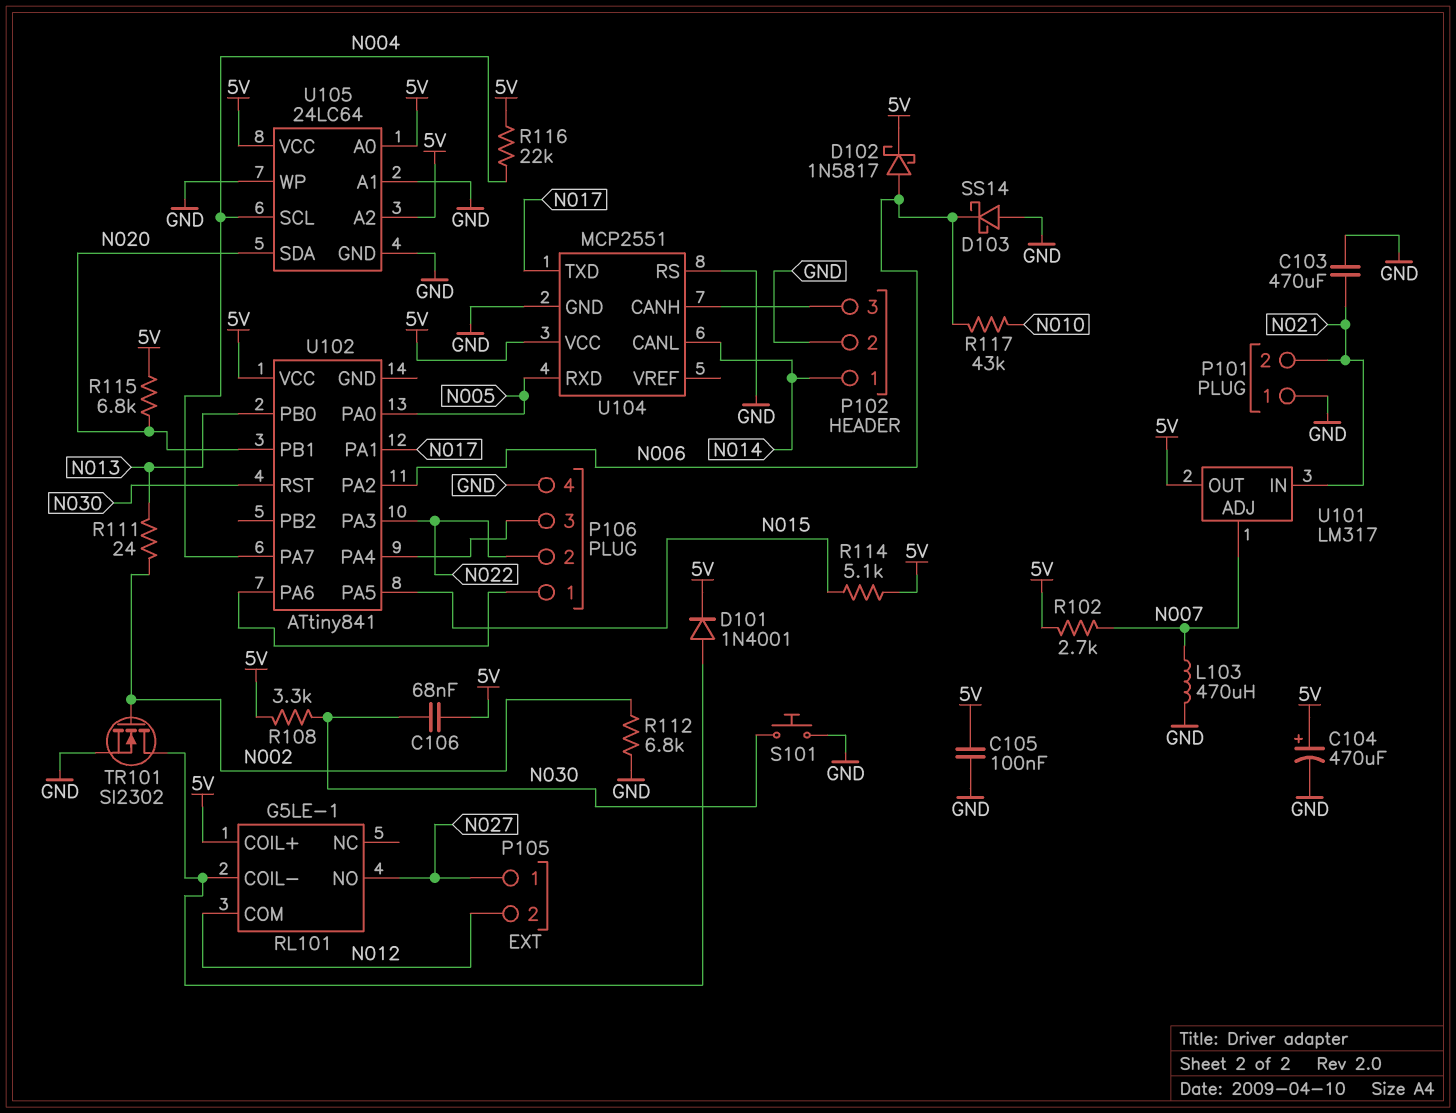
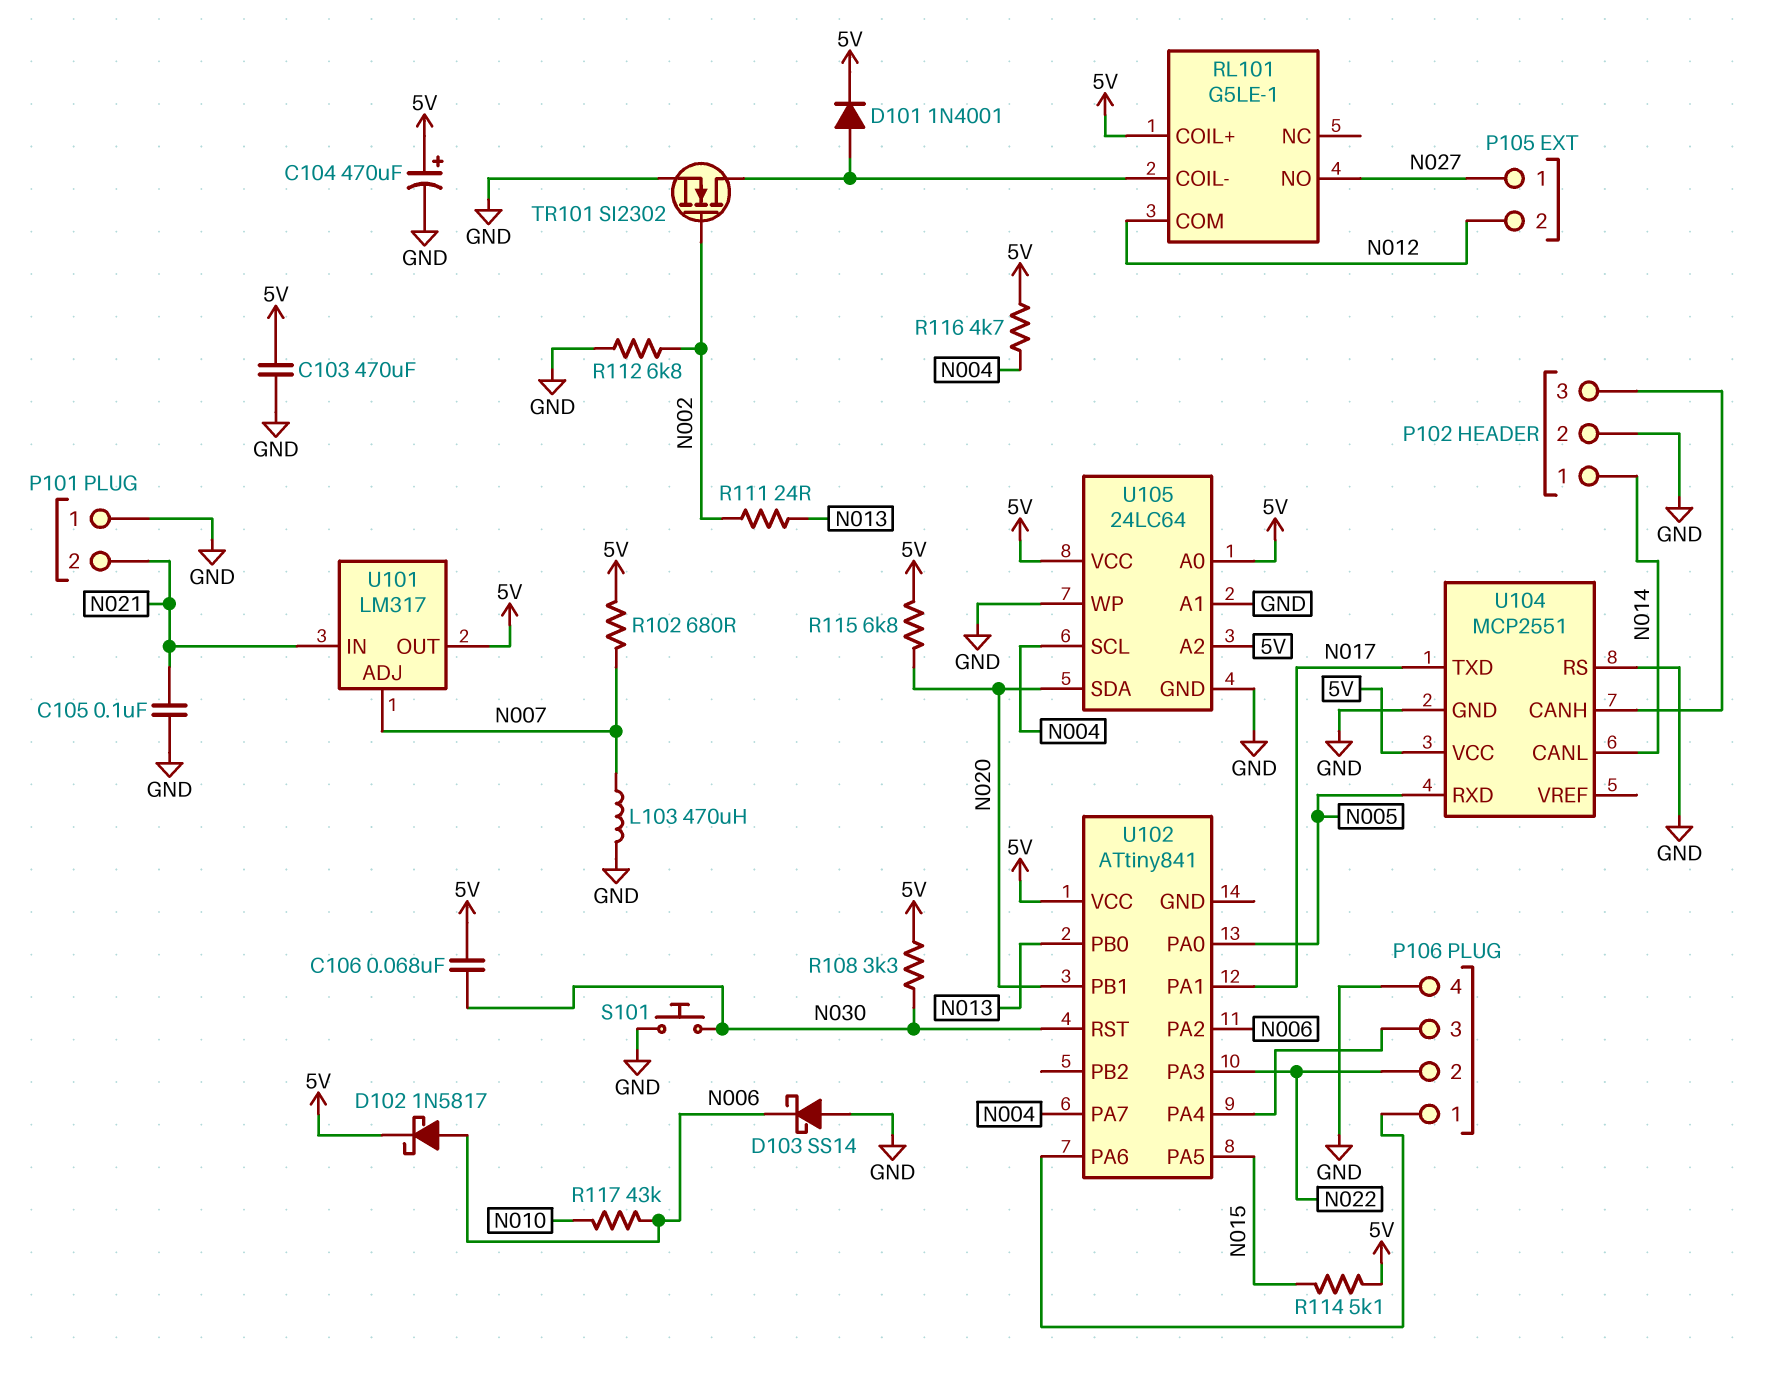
C103: 470uF (GND, N021) -> 470uF (5V, GND)
C105: 100nF (5V, GND) -> 100nF (GND, N021)
R102: 2.7k (5V, N007) -> 680 (5V, N007)
R116: 22k (5V, N004) -> 4.7k (5V, N004)

